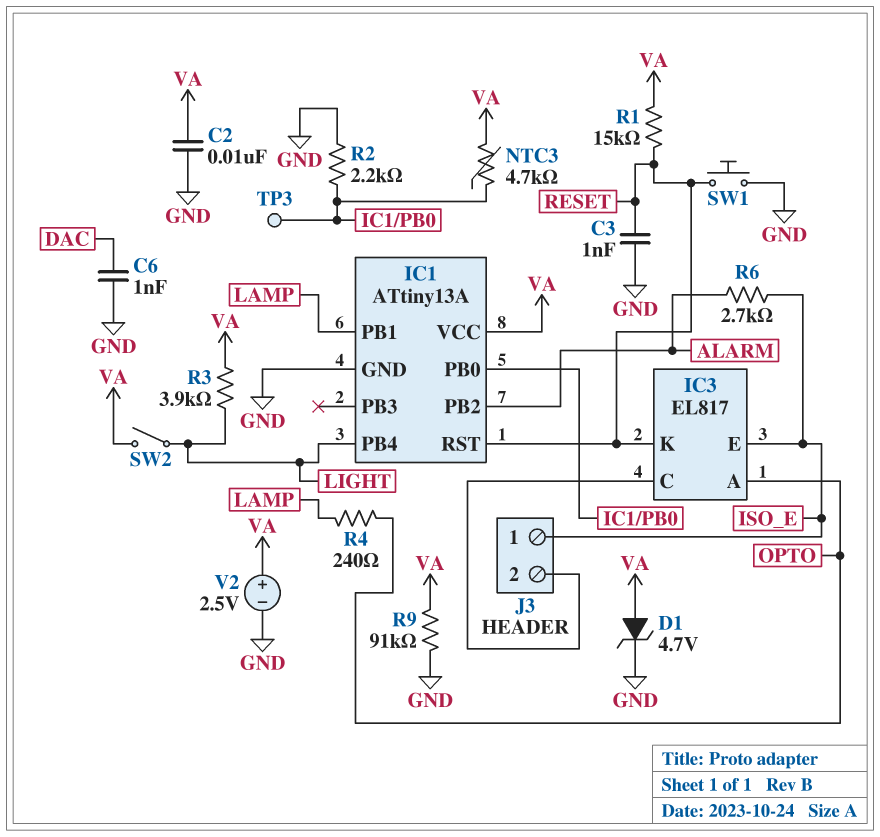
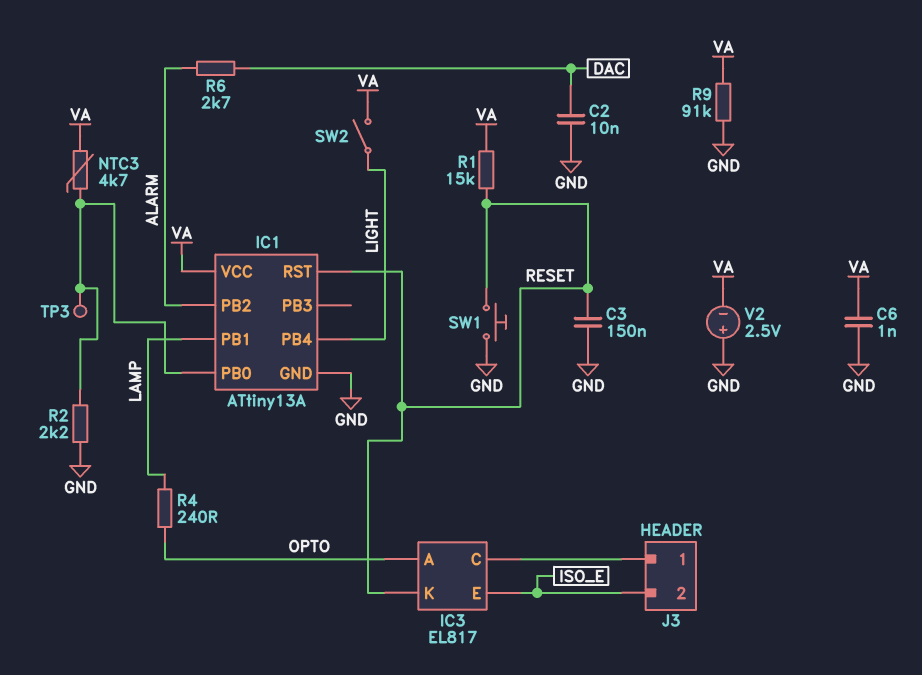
C2: 10nF (GND, VA) -> 10nF (DAC, GND)
C3: 1nF (GND, RESET) -> 150nF (GND, RESET)
C6: 1nF (DAC, GND) -> 1nF (GND, VA)
D1: zener 4.7V (A VA, K GND) -> none
J3 pin 1: ISO_E -> IC3/C
J3 pin 2: IC3/C -> ISO_E
R3: 3.9k (LIGHT, VA) -> none
R6: 2.7k (ALARM, ISO_E) -> 2.7k (ALARM, DAC)
V2: 2.5V (plus VA, minus GND) -> 2.5V (plus GND, minus VA)

